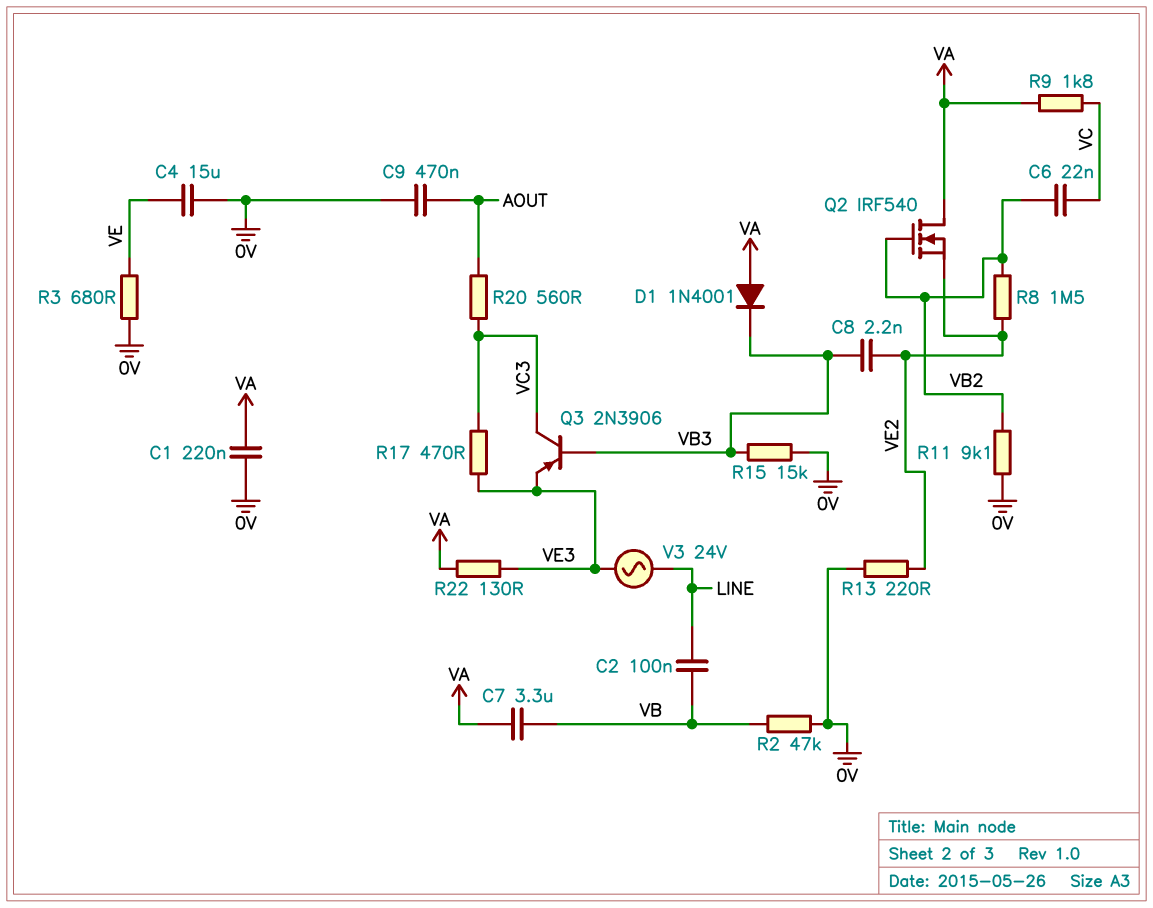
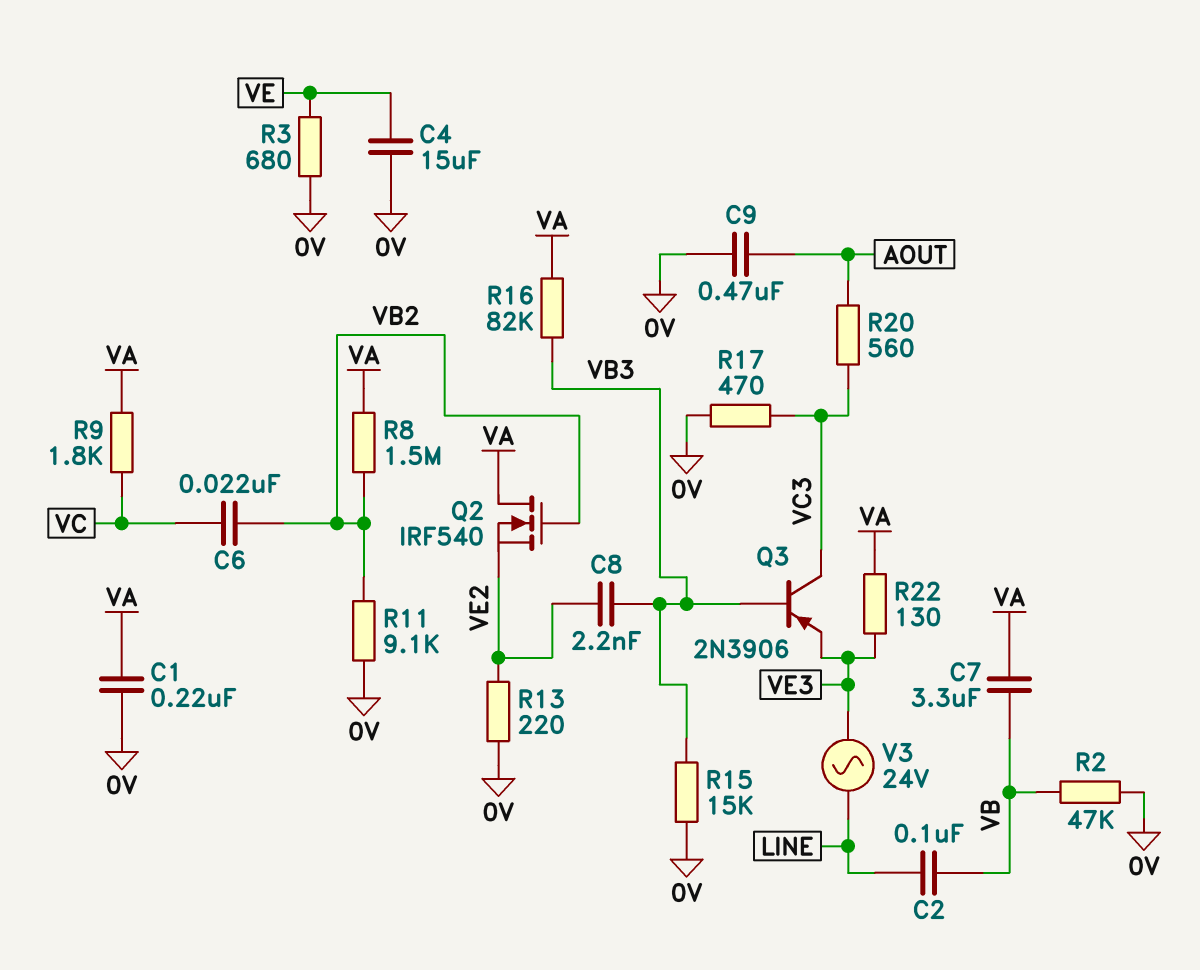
D1: diode 1N4001 (A VA, K VB3) -> none
R8: 1.5M (VB2, VE2) -> 1.5M (VA, VB2)
R16: none -> 82k (VA, VB3)
R17: 470 (VC3, VE3) -> 470 (0V, VC3)

